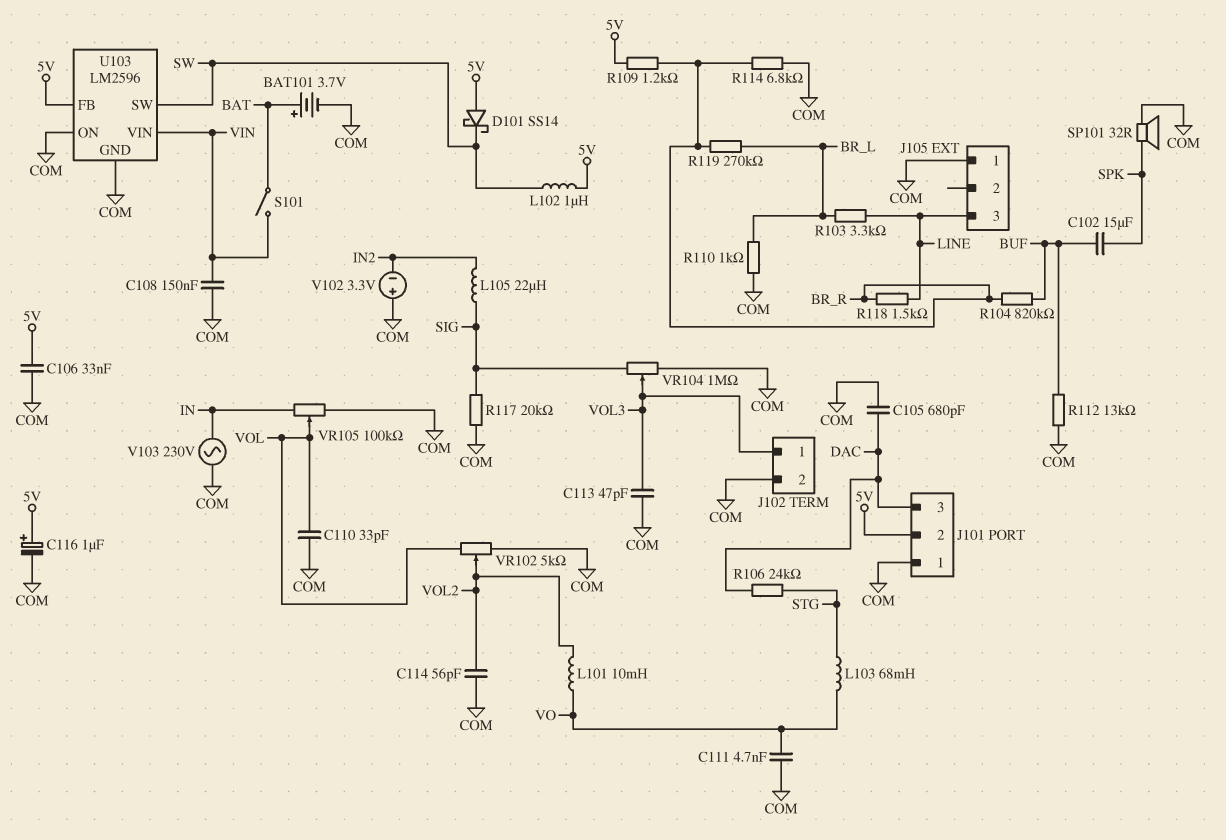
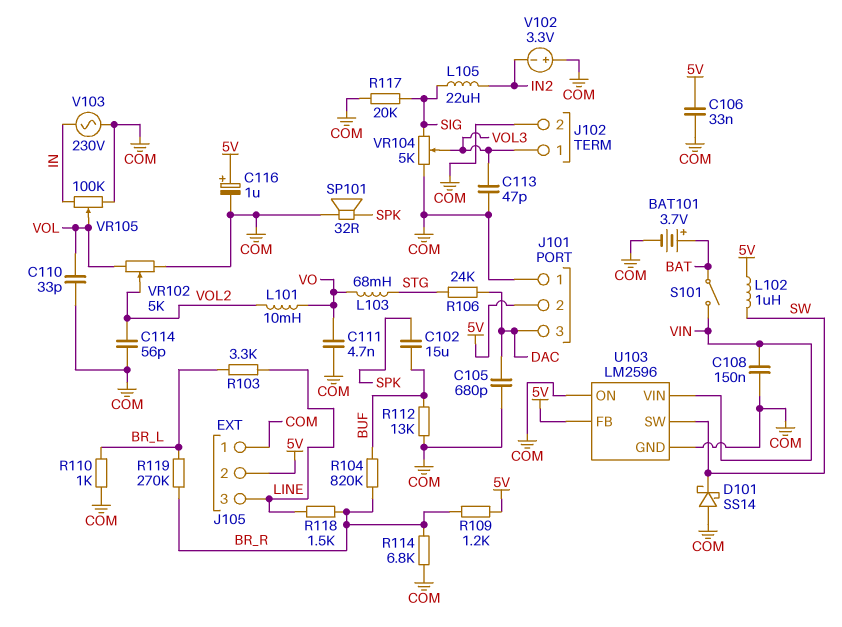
D101: schottky SS14 (A 5V, K SW) -> schottky SS14 (A COM, K SW)
J105 pin 2: none -> 5V
VR104: 1M (COM, SIG, wiper VOL3) -> 5k (COM, SIG, wiper VOL3)

